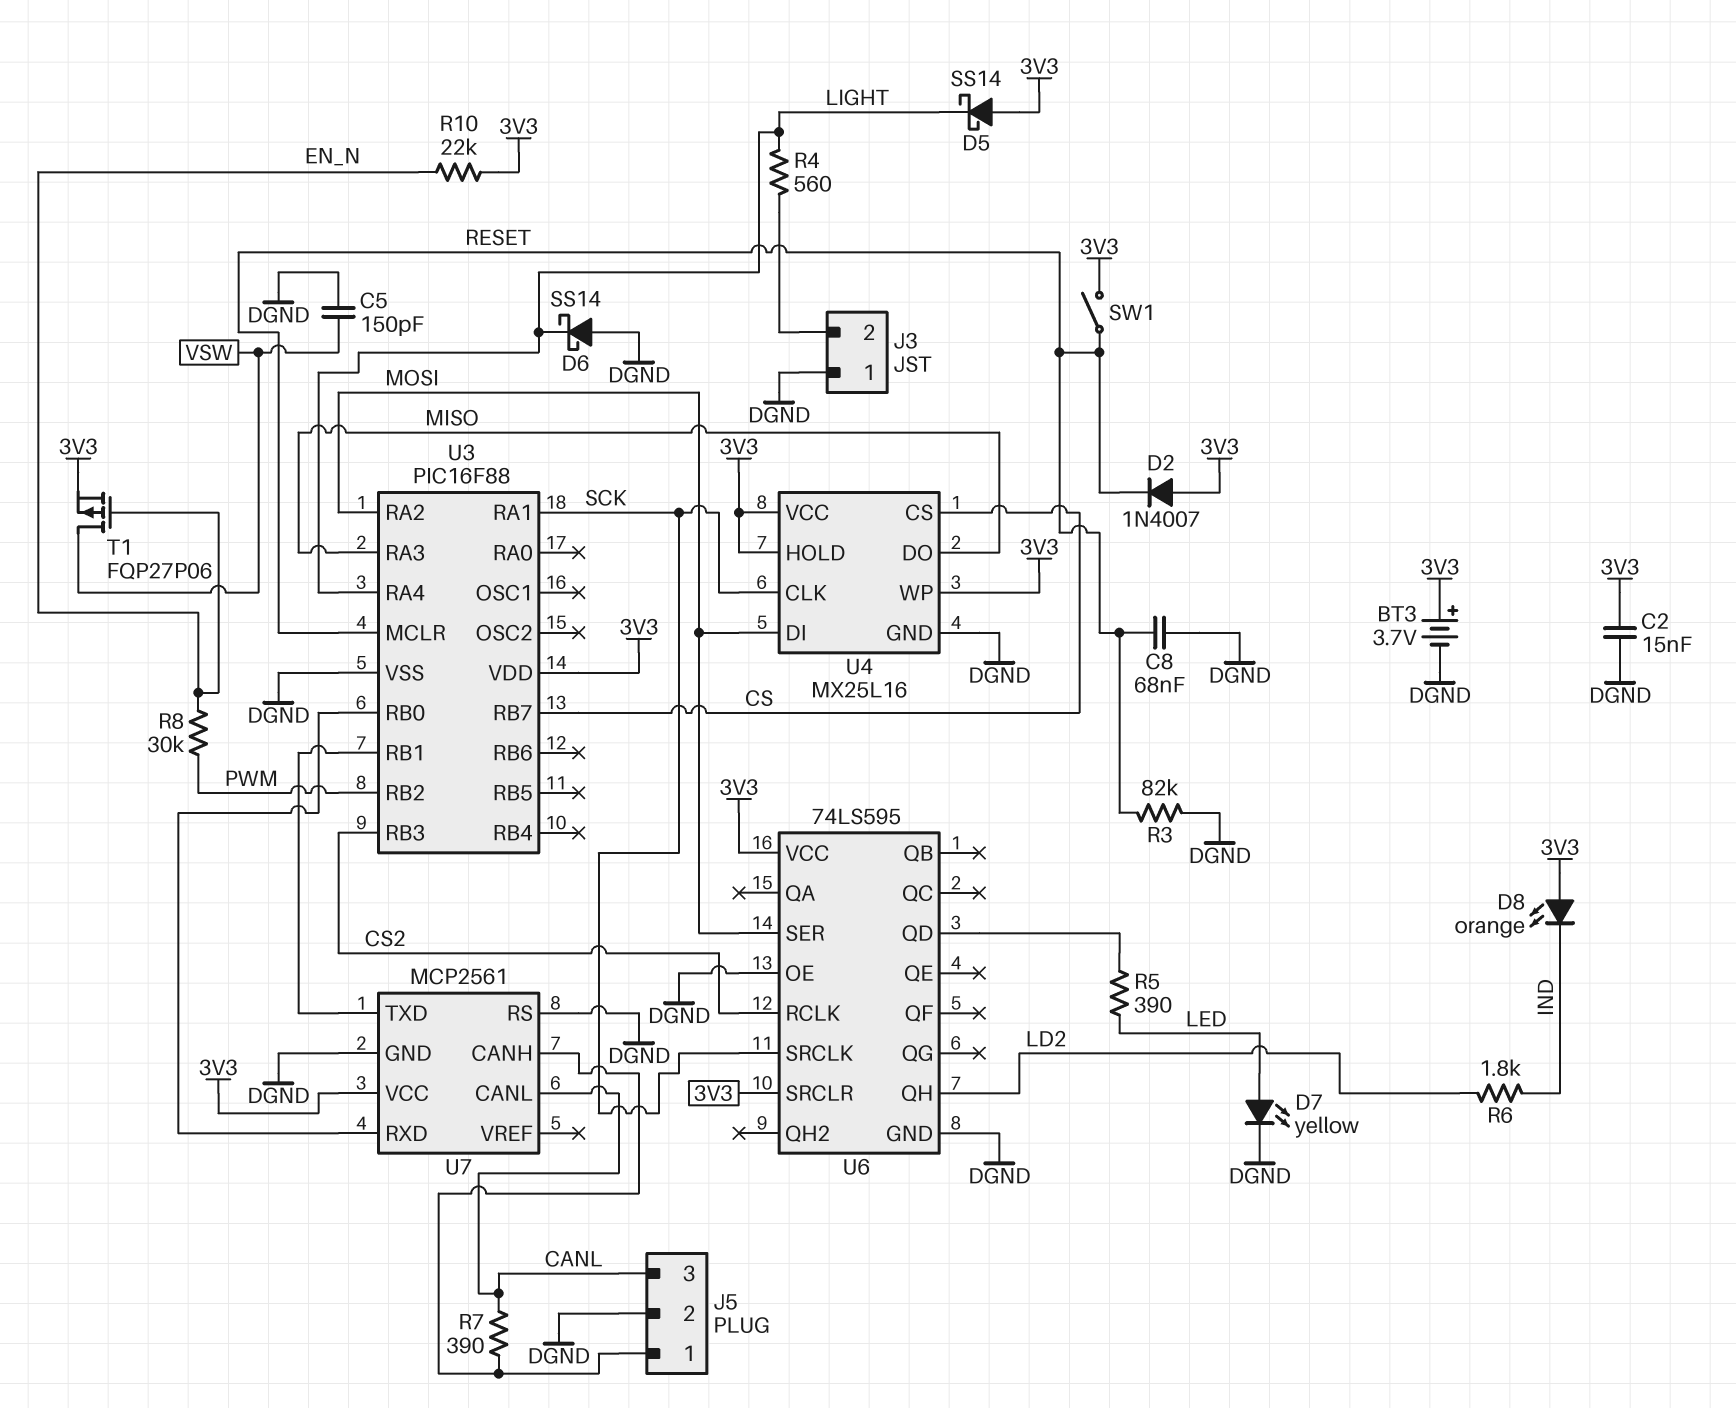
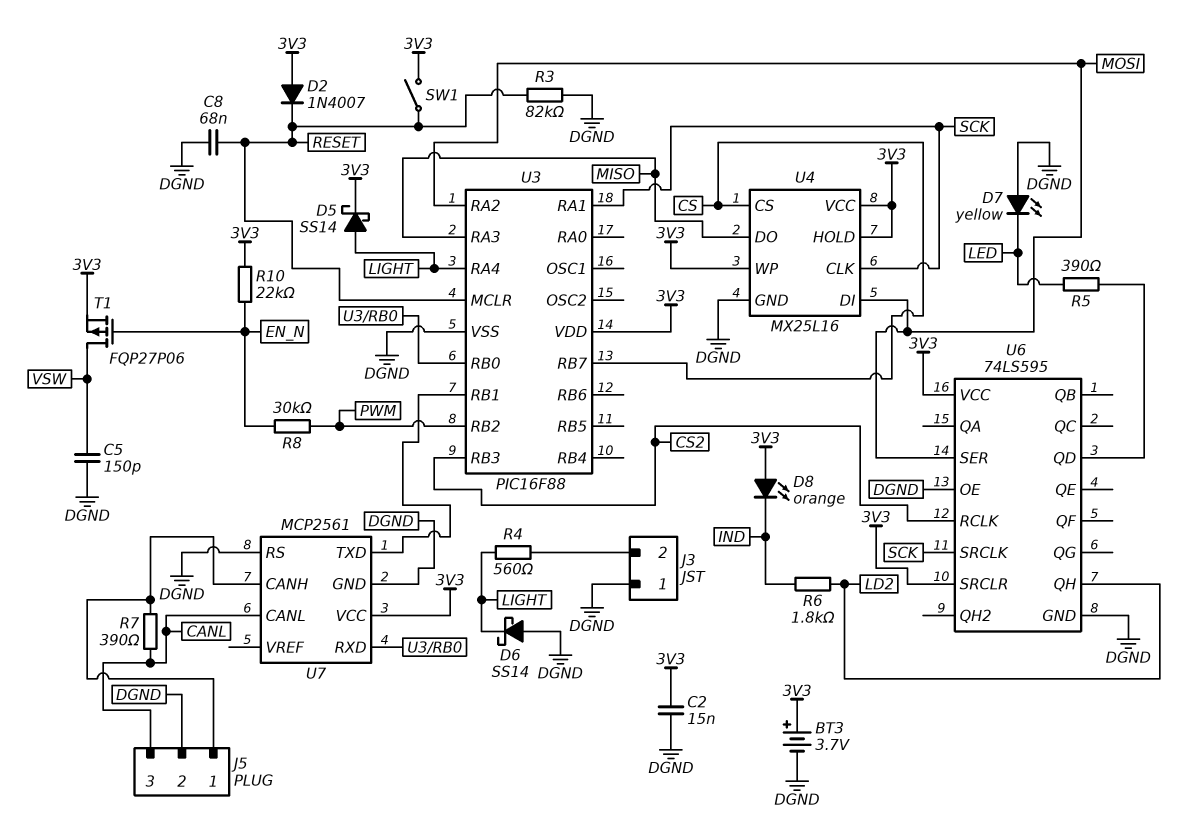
D5: schottky SS14 (A 3V3, K LIGHT) -> schottky SS14 (A LIGHT, K 3V3)
D7: LED yellow (A LED, K DGND) -> LED yellow (A DGND, K LED)

